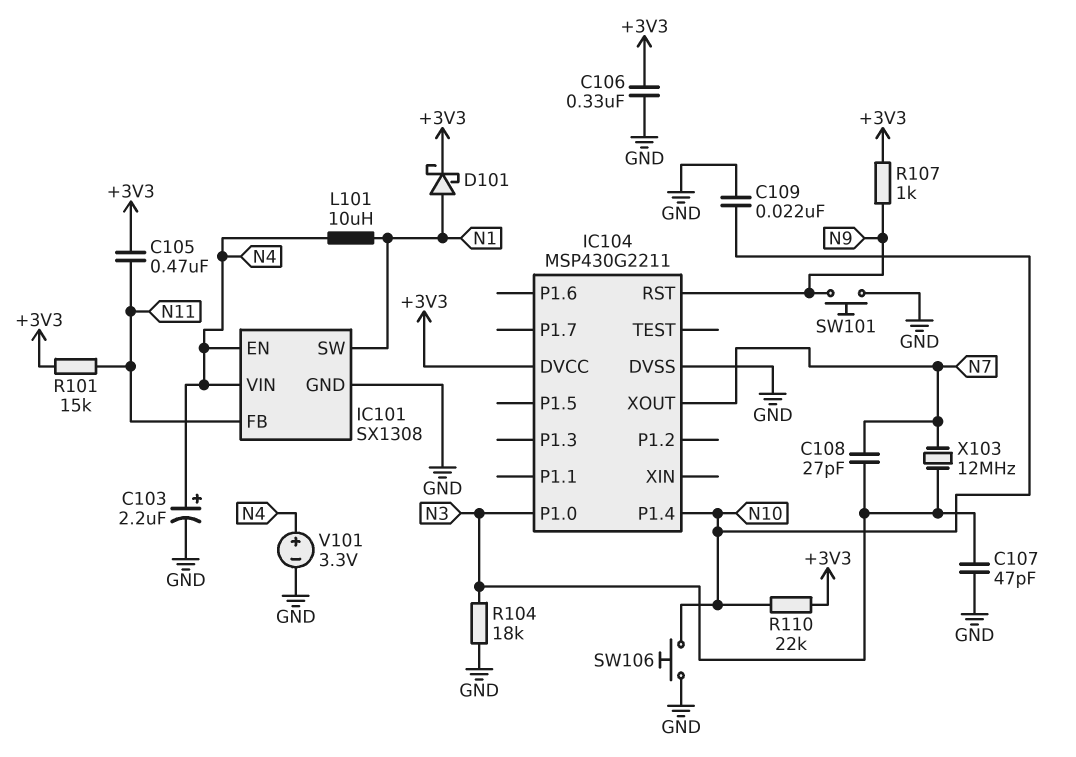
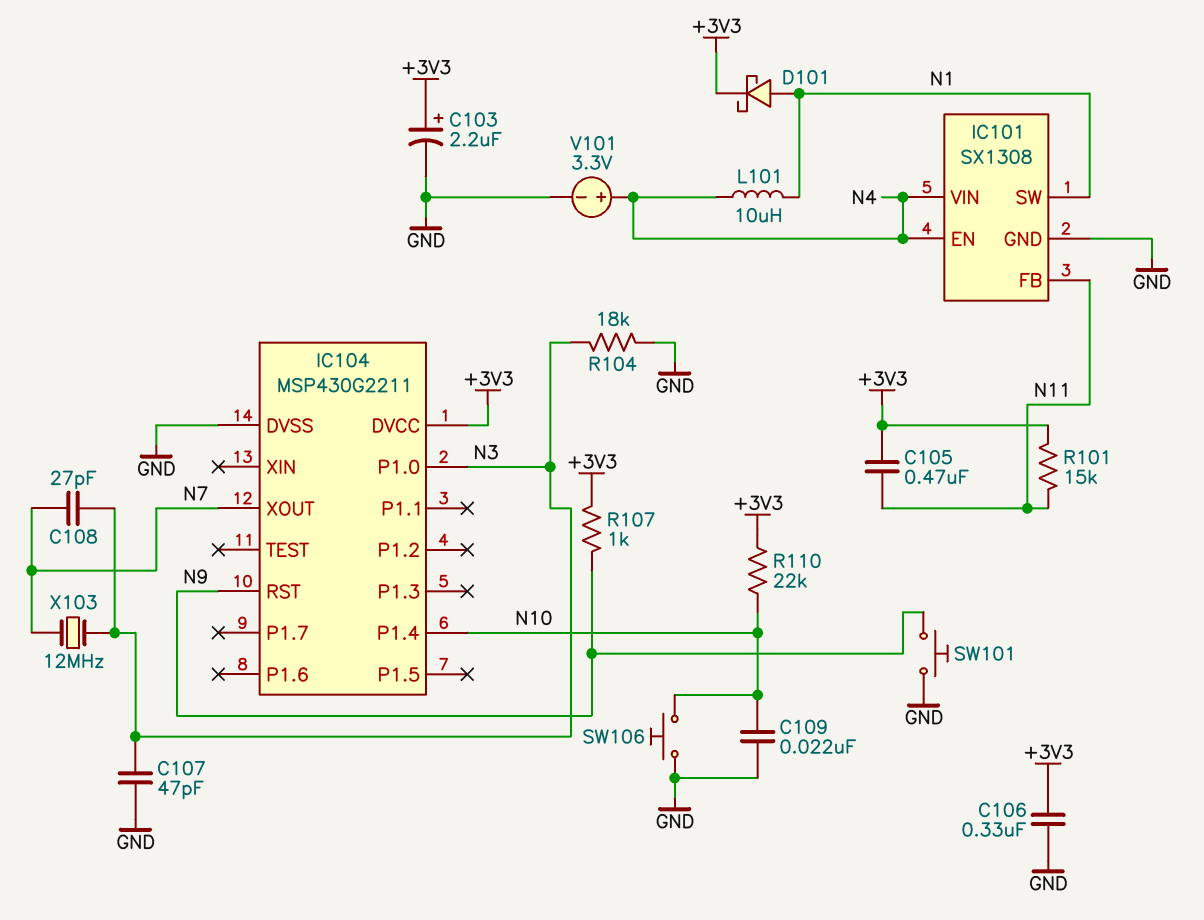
C103: 2.2uF (plus N4, minus GND) -> 2.2uF (plus +3V3, minus GND)

